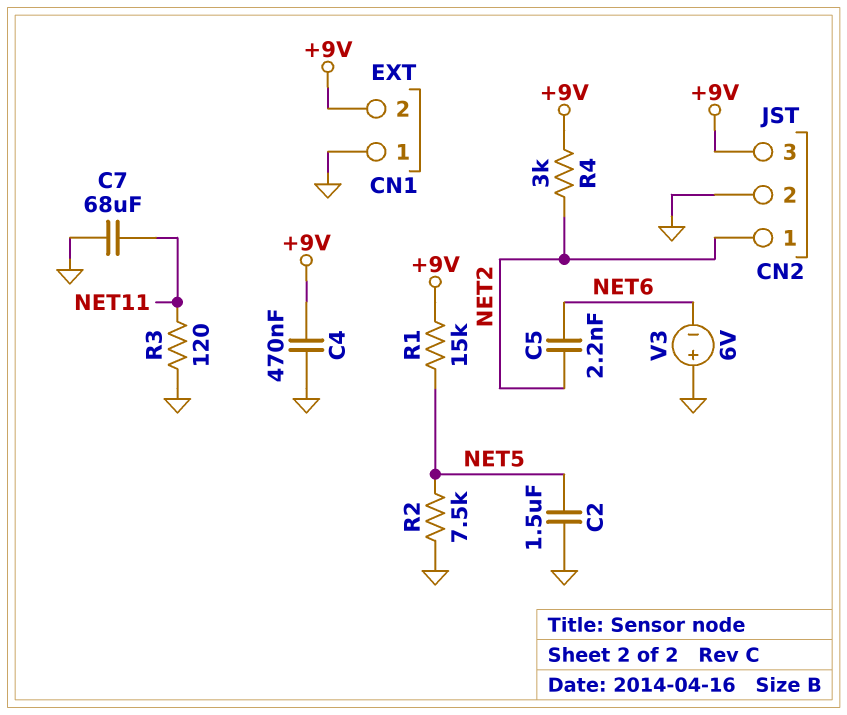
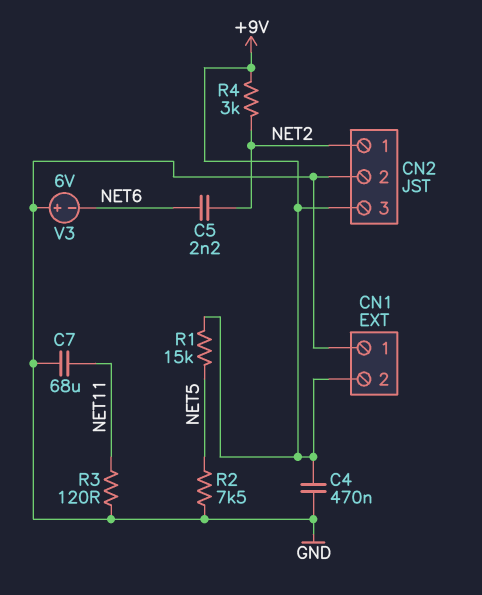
C2: 1.5uF (GND, NET5) -> none

